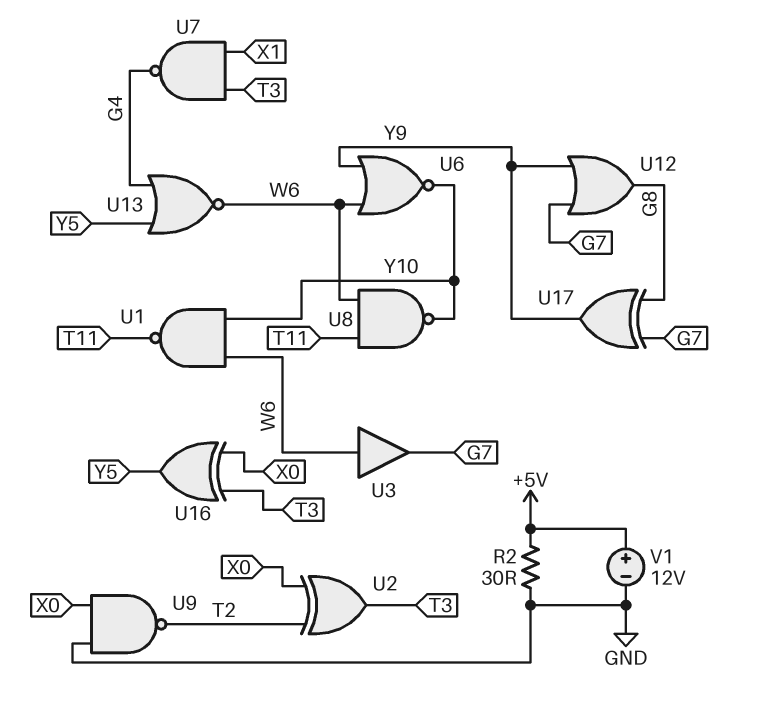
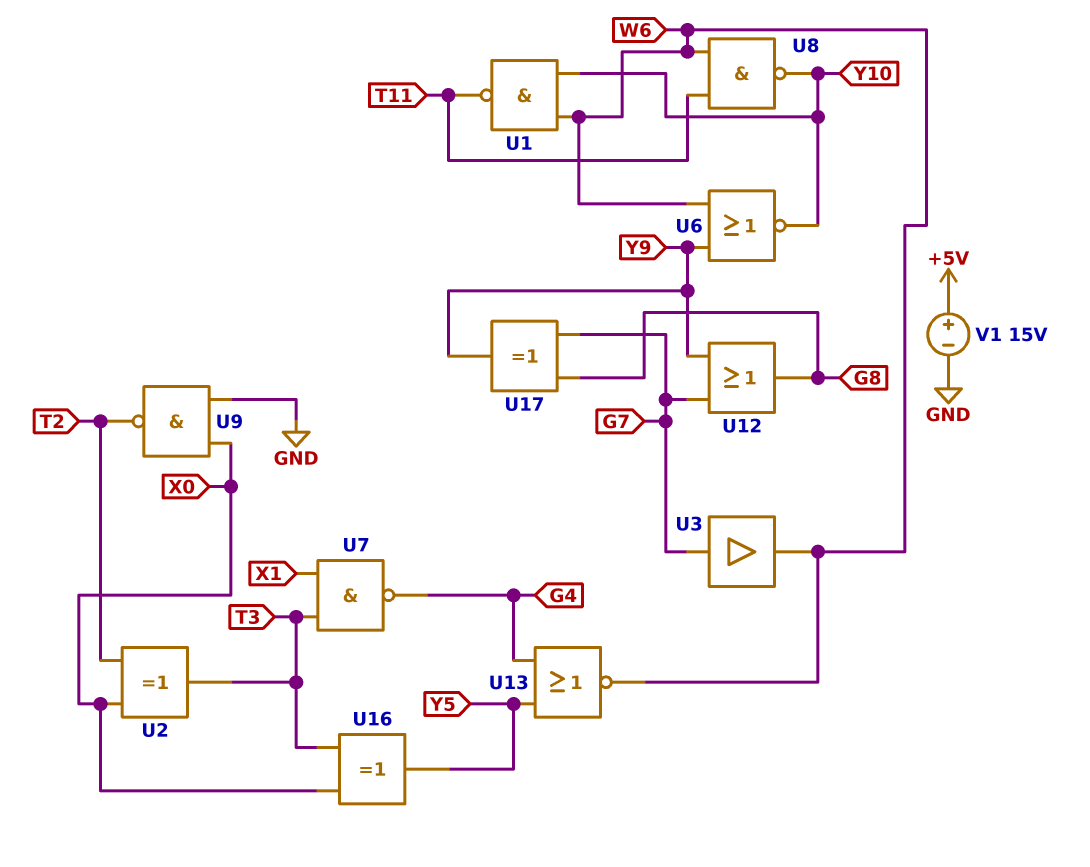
R2: 30 (+5V, GND) -> none
U3: buffer (in W6, out G7) -> buffer (in G7, out W6)
V1: 12V (plus +5V, minus GND) -> 15V (plus +5V, minus GND)

